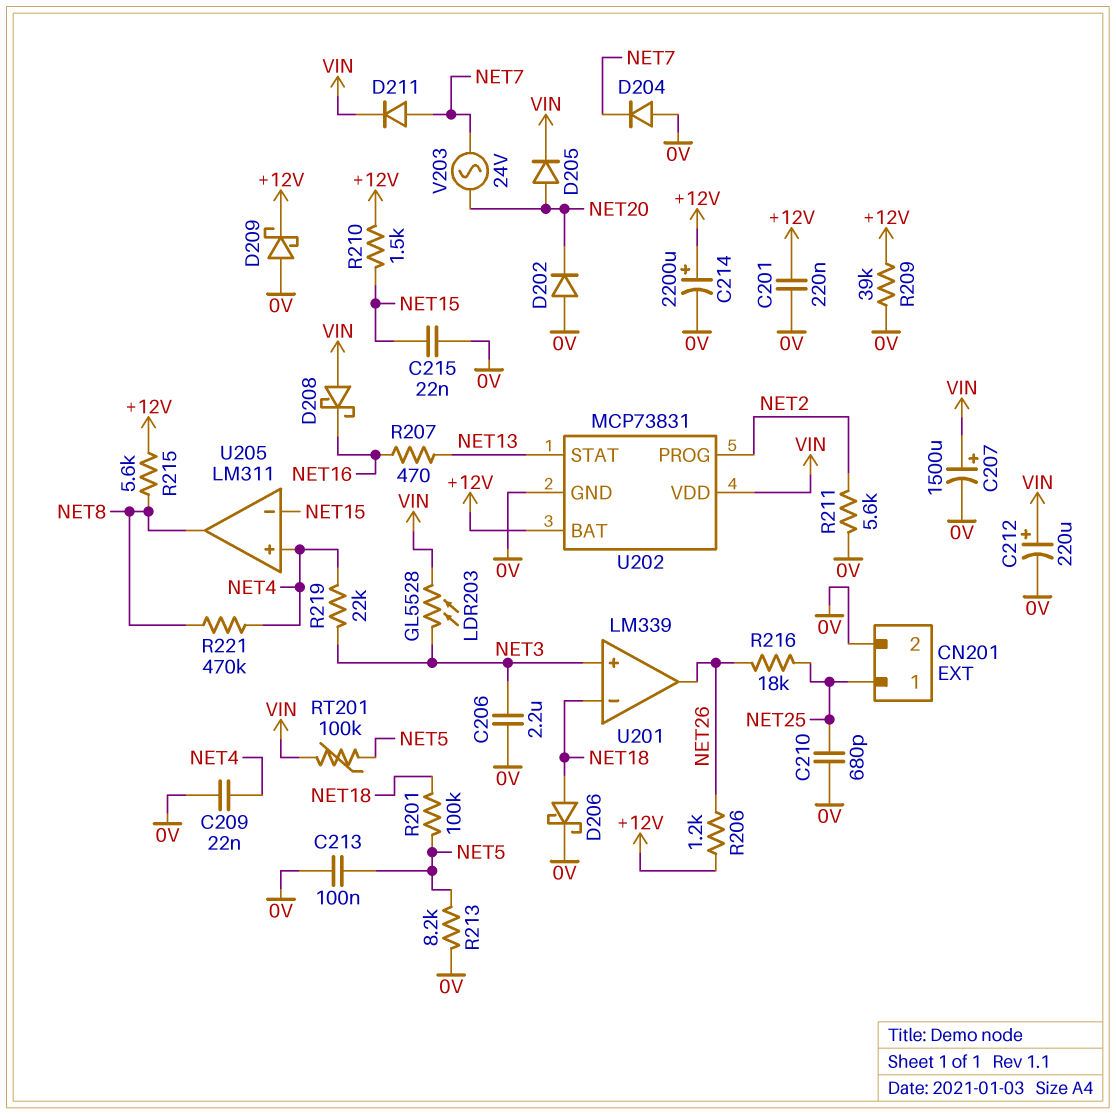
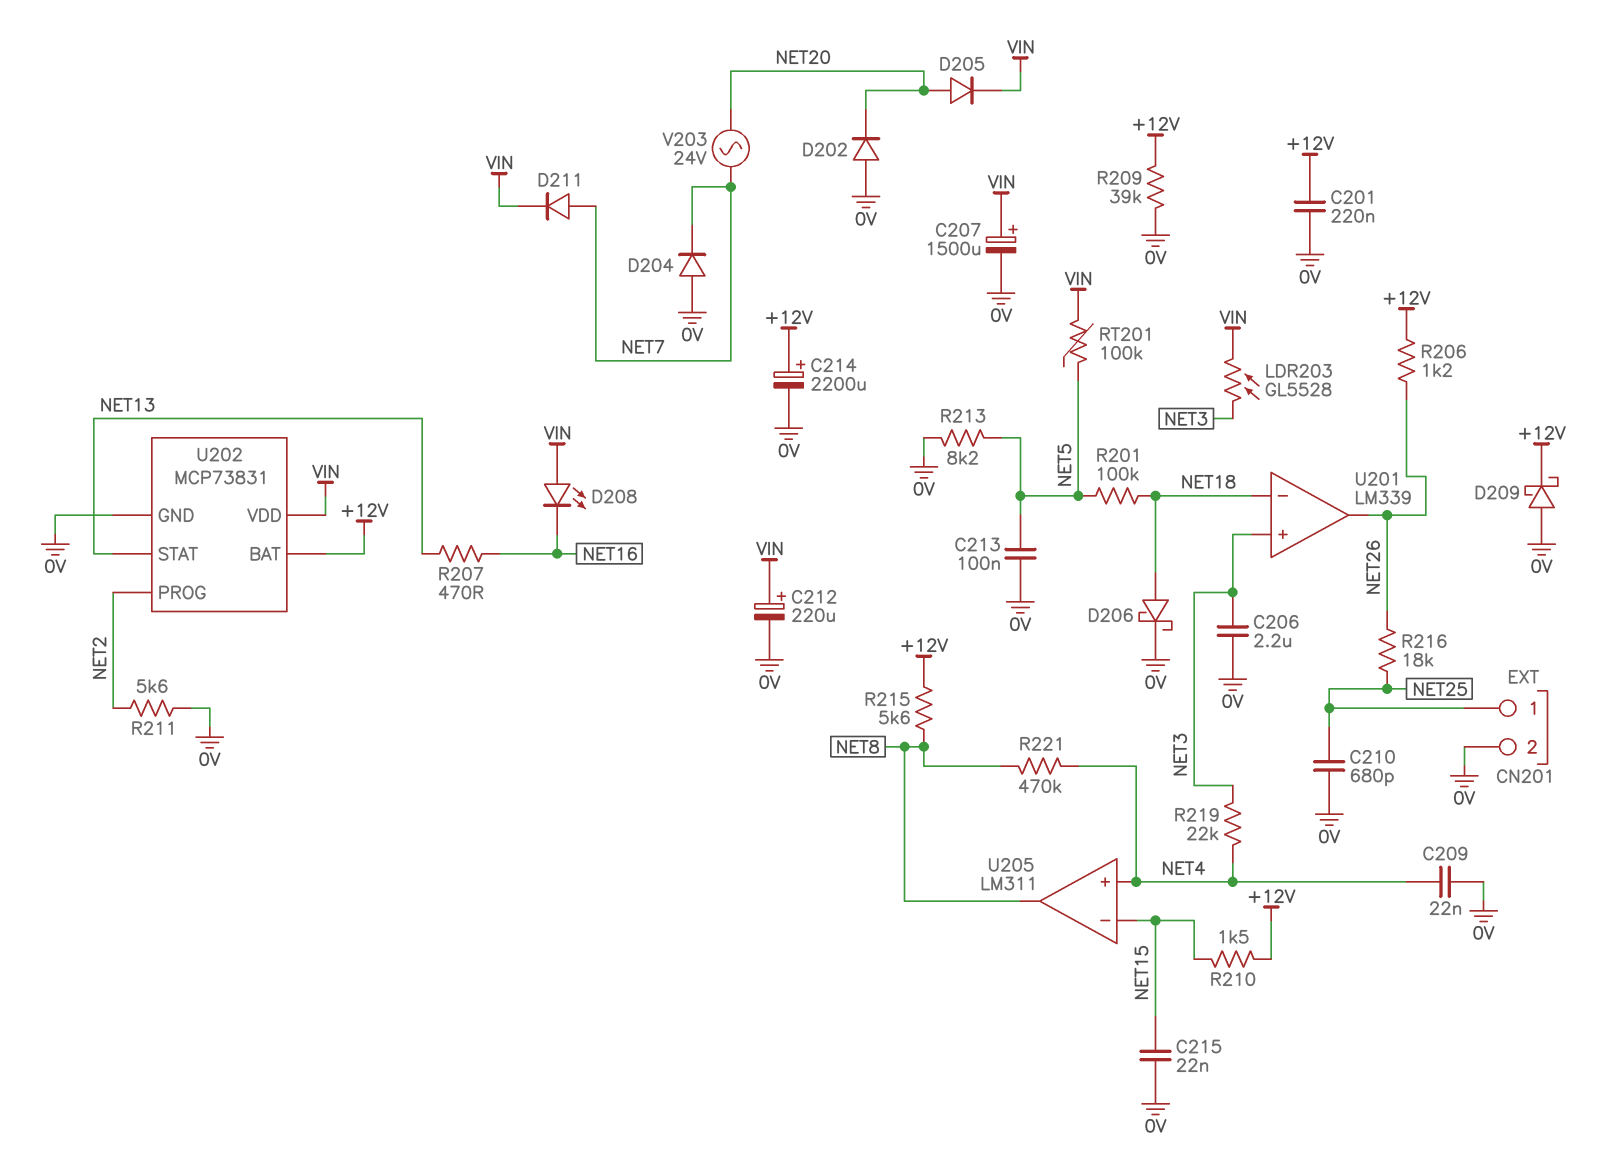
D208: schottky (A VIN, K NET16) -> LED (A VIN, K NET16)

